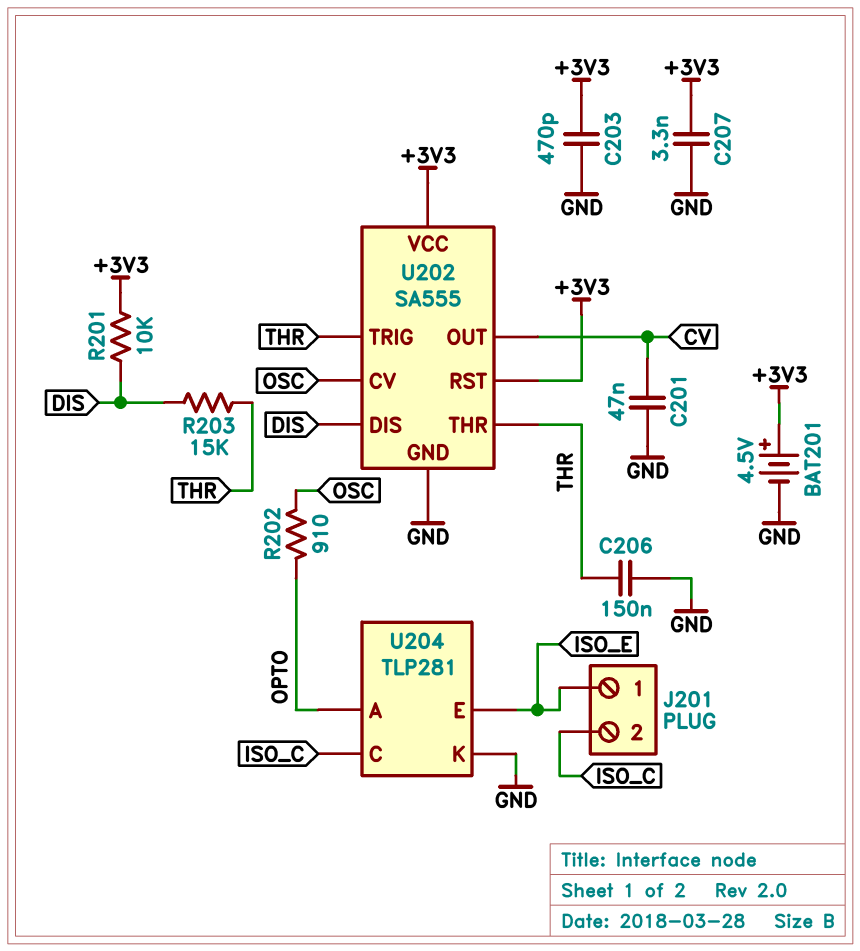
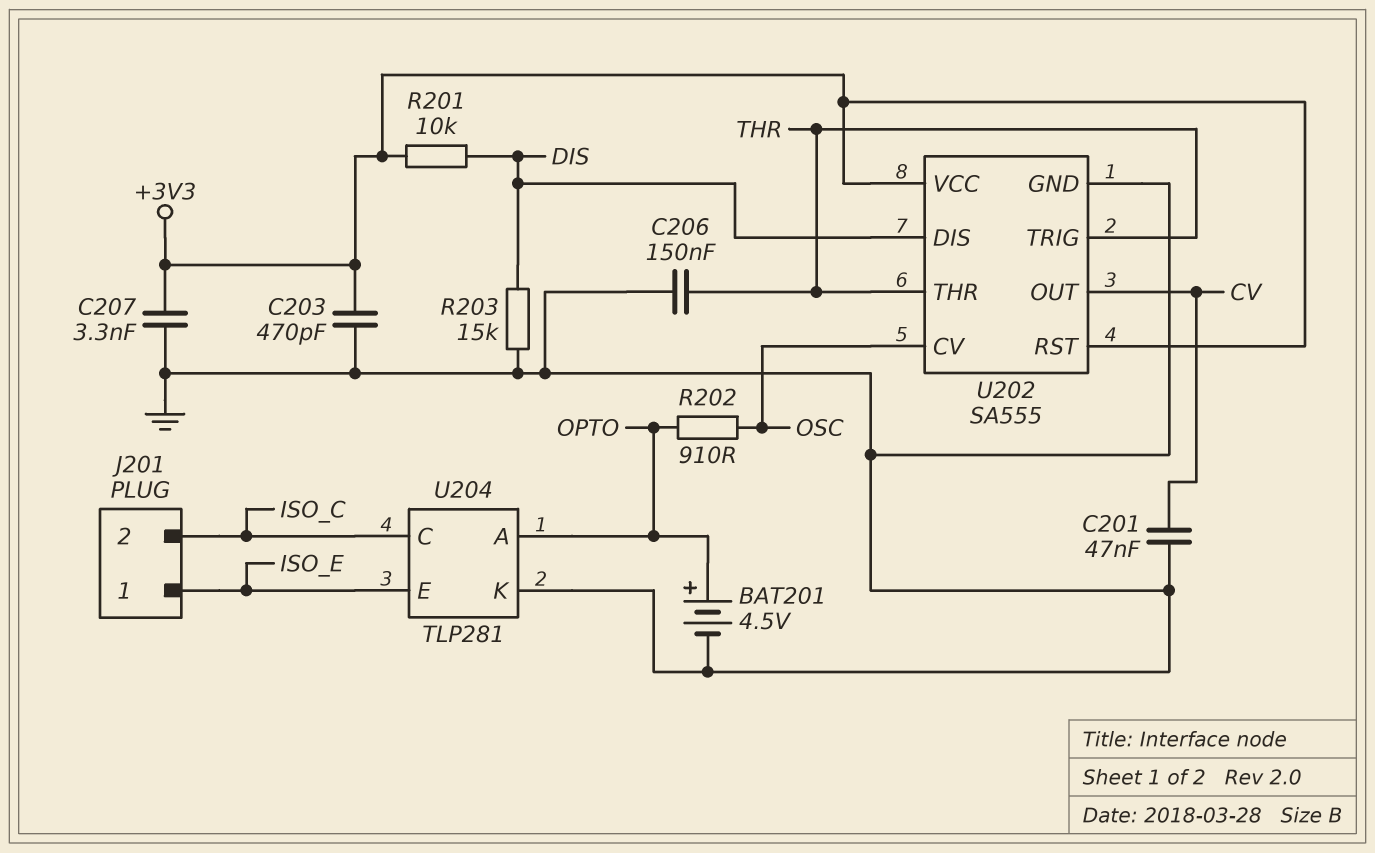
BAT201: 4.5V (plus +3V3, minus GND) -> 4.5V (plus OPTO, minus GND)
R203: 15k (DIS, THR) -> 15k (DIS, GND)

